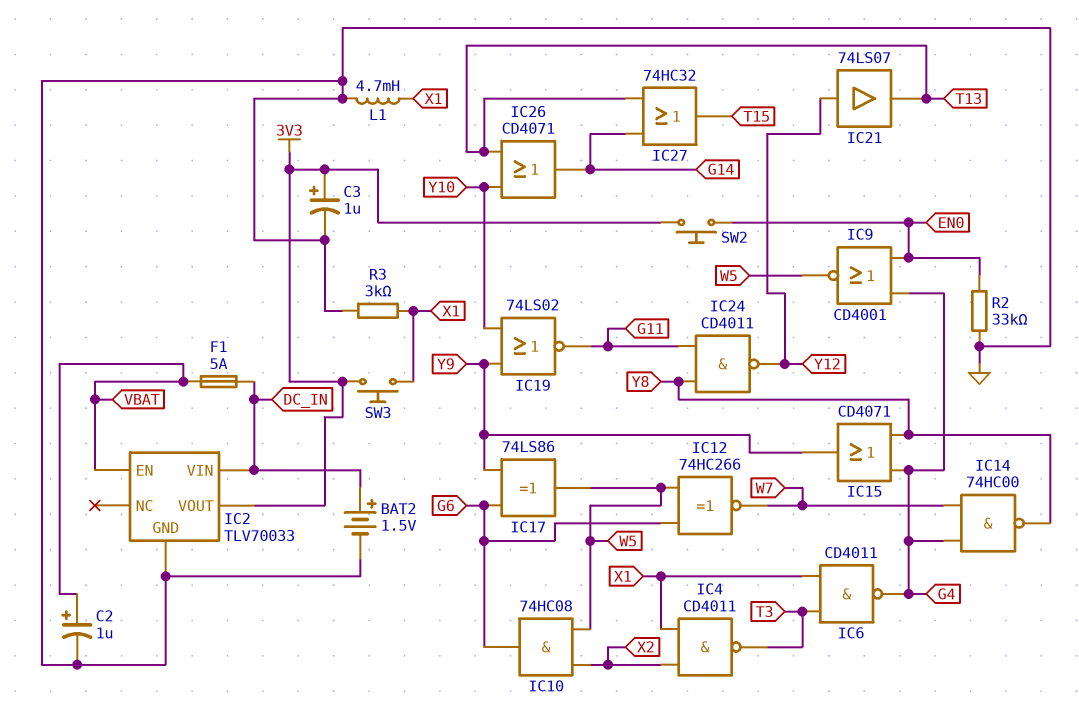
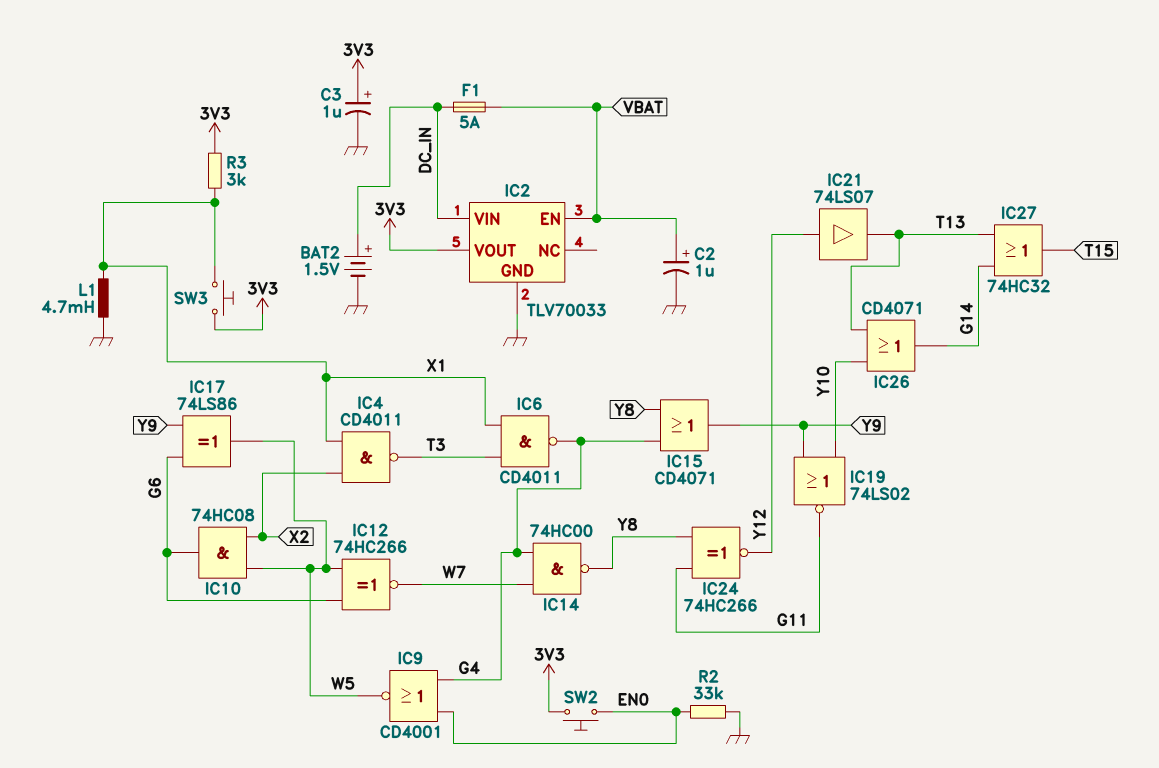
IC24: NAND CD4011 (in G11, in Y8, out Y12) -> XNOR 74HC266 (in G11, in Y8, out Y12)
R3: 3k (GND, X1) -> 3k (3V3, X1)

